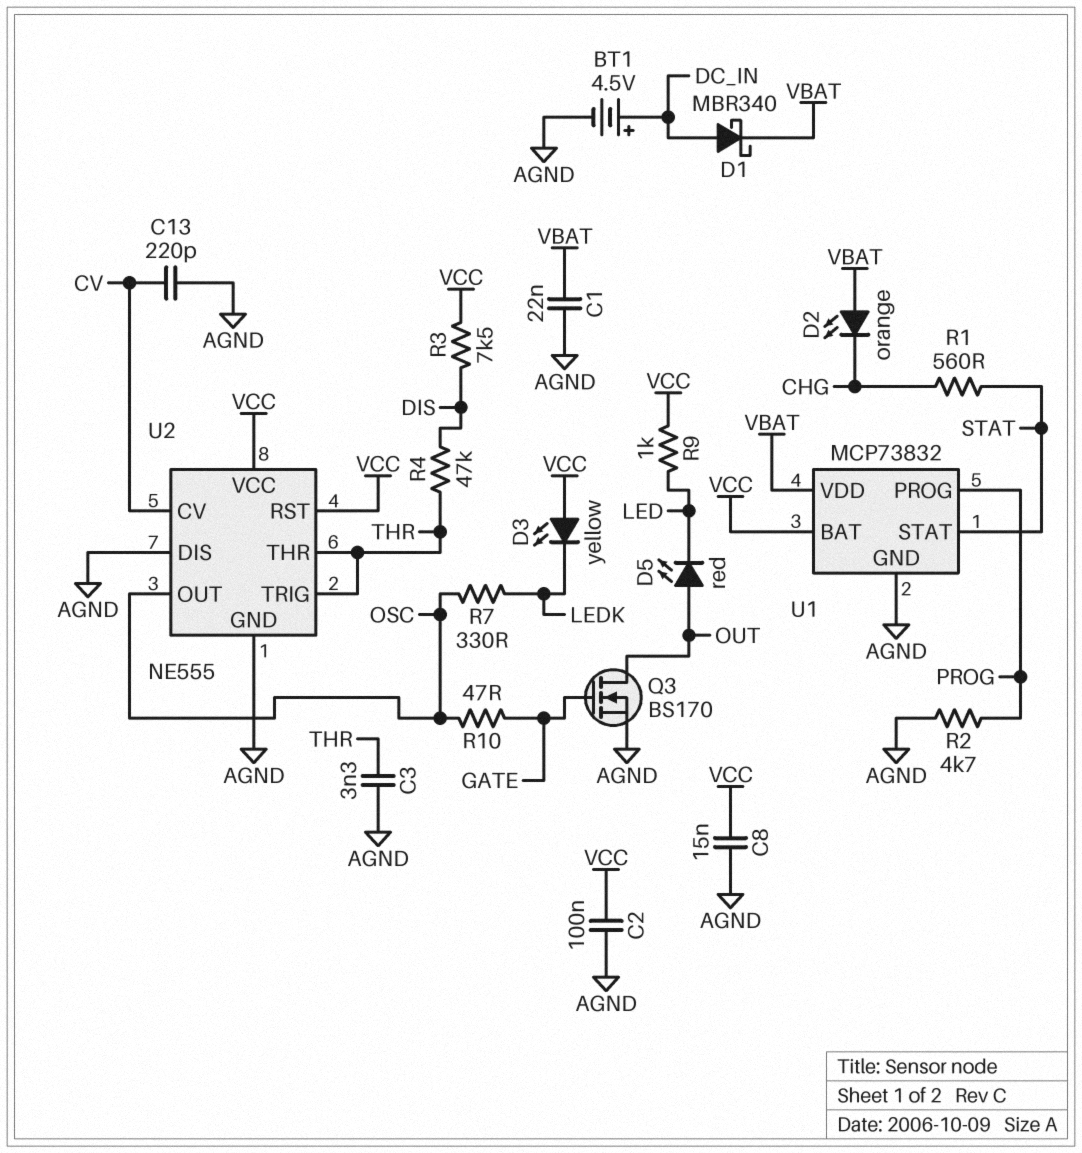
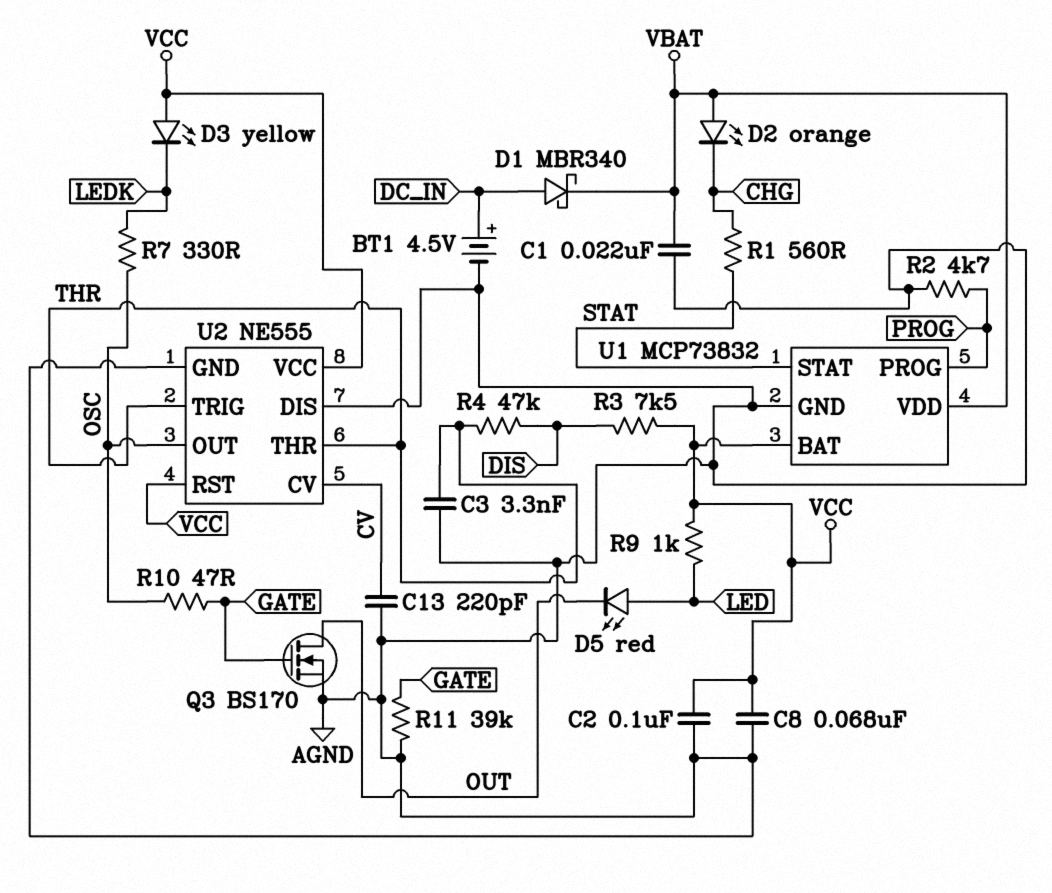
C8: 15nF (AGND, VCC) -> 68nF (AGND, VCC)
D5: LED red (A OUT, K LED) -> LED red (A LED, K OUT)
R11: none -> 39k (AGND, GATE)

